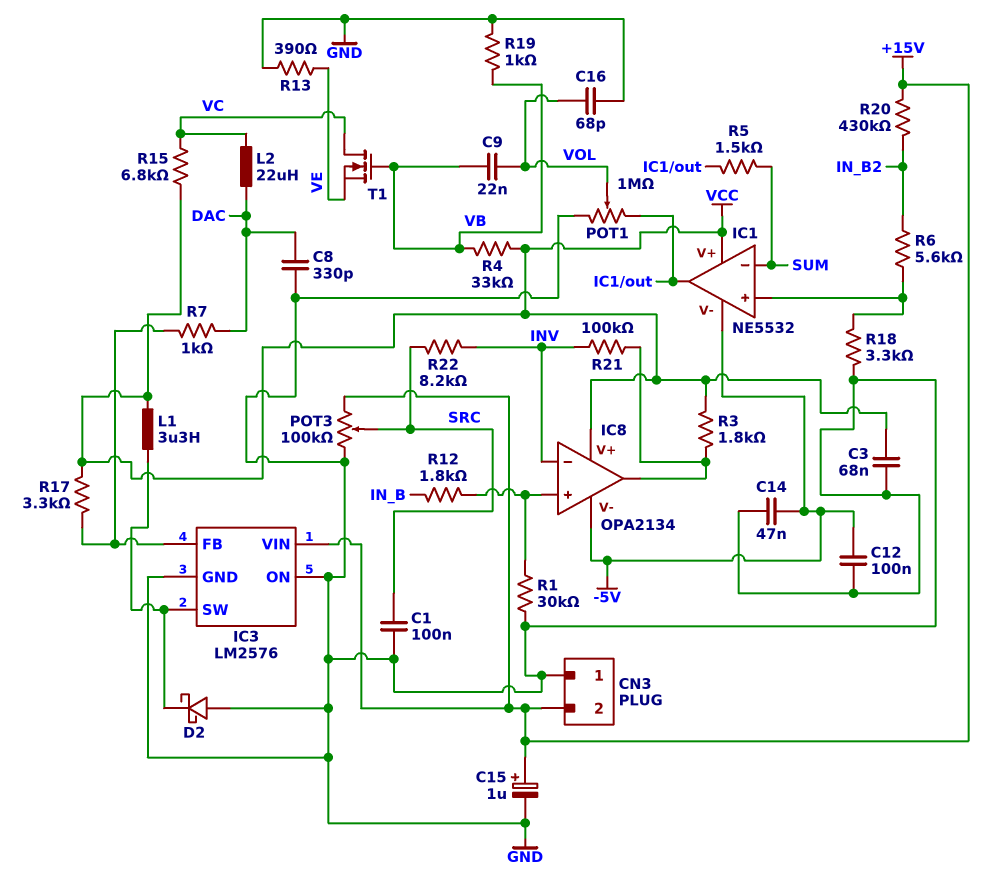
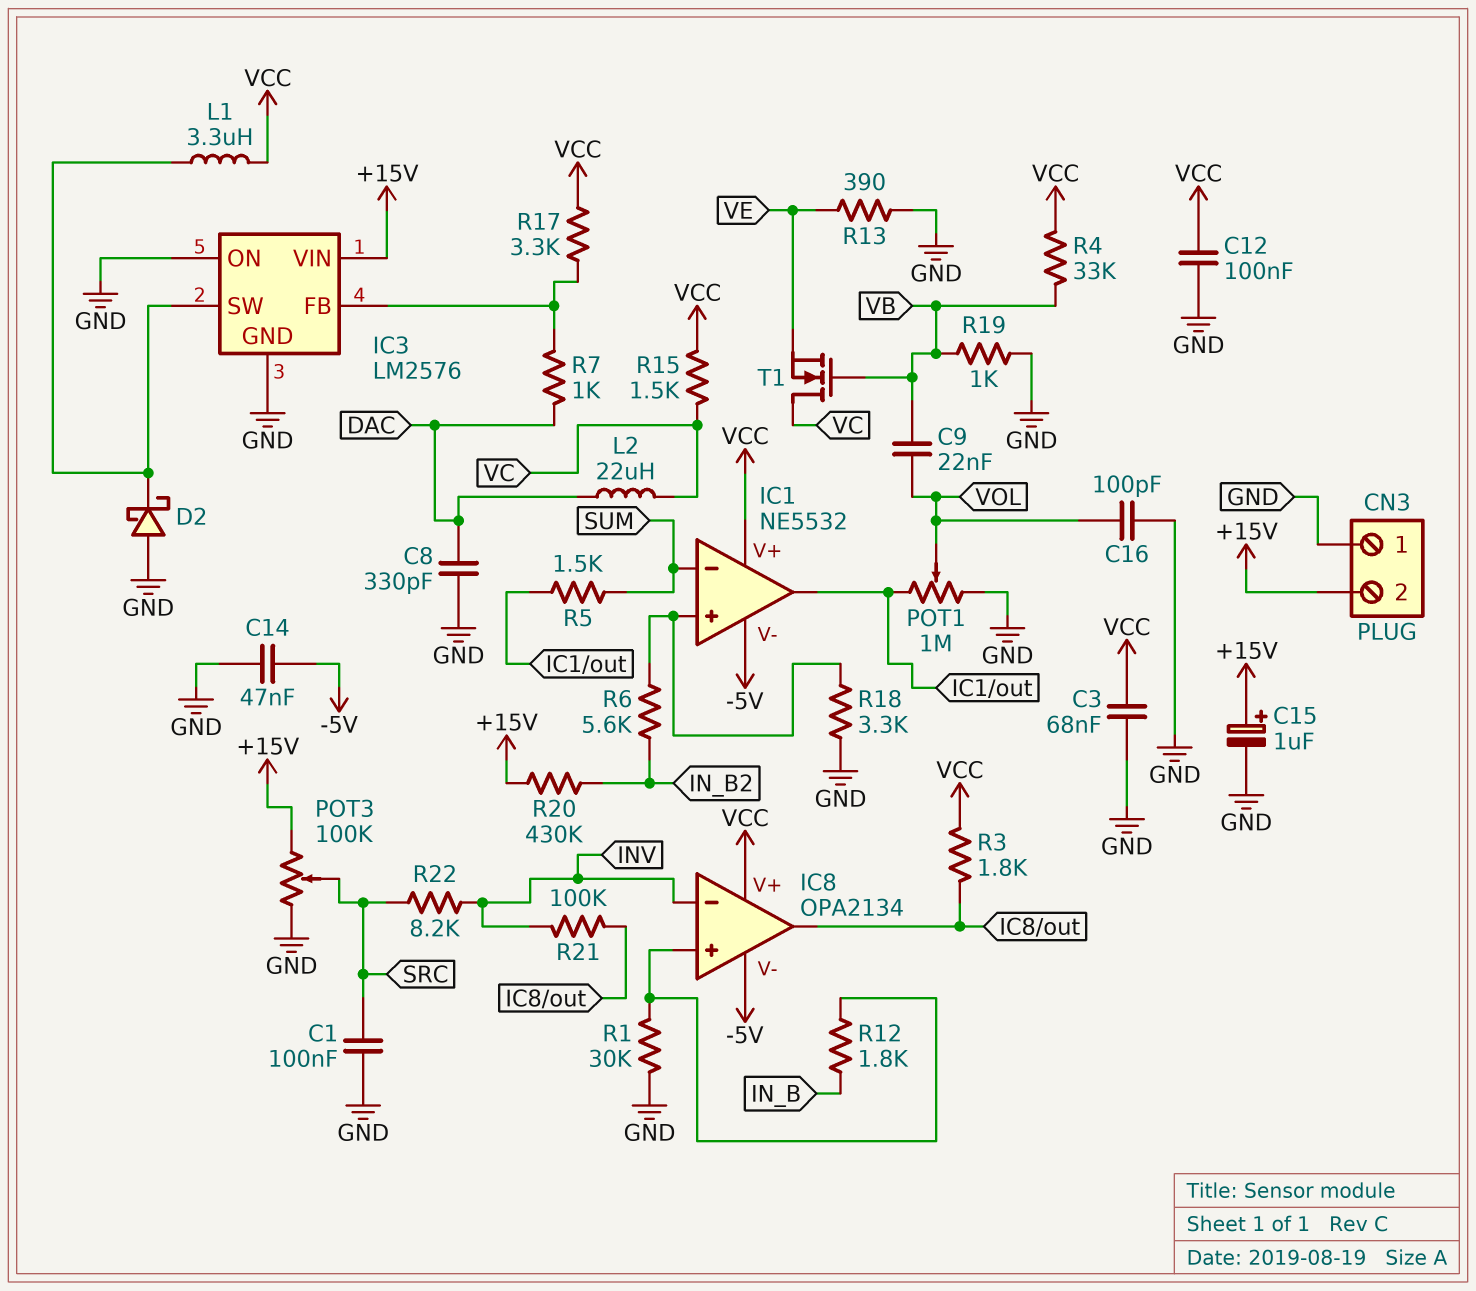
C12: 100nF (-5V, GND) -> 100nF (GND, VCC)
C16: 68pF (GND, VOL) -> 100pF (GND, VOL)
R15: 6.8k (VC, VCC) -> 1.5k (VC, VCC)

